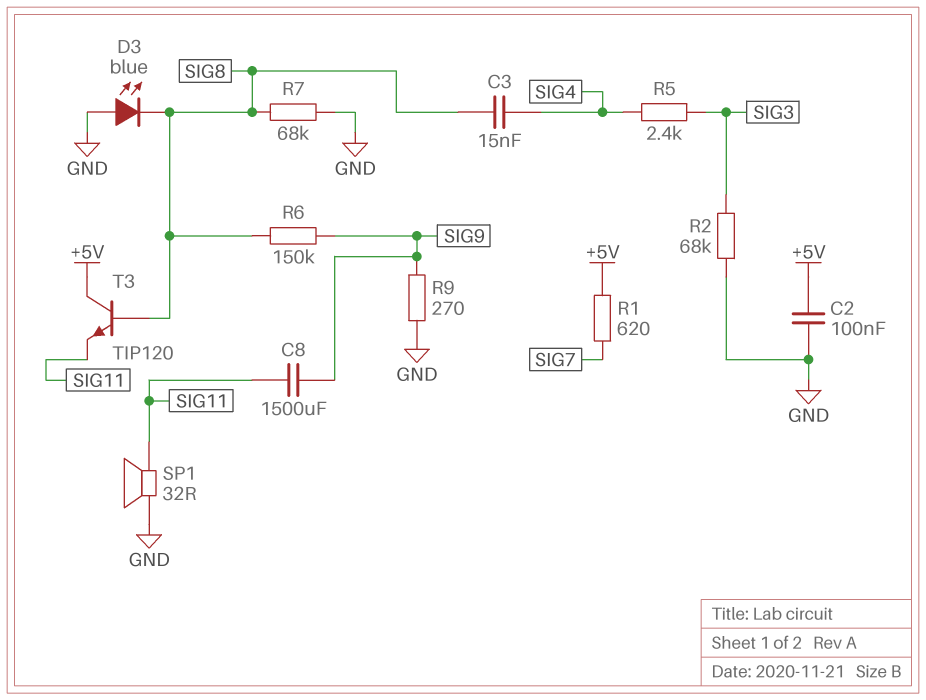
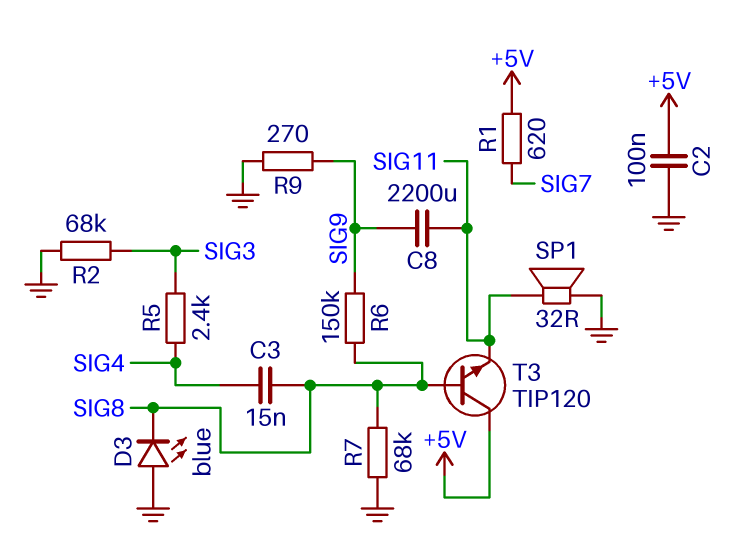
C8: 1500uF (SIG9, SIG11) -> 2200uF (SIG9, SIG11)

